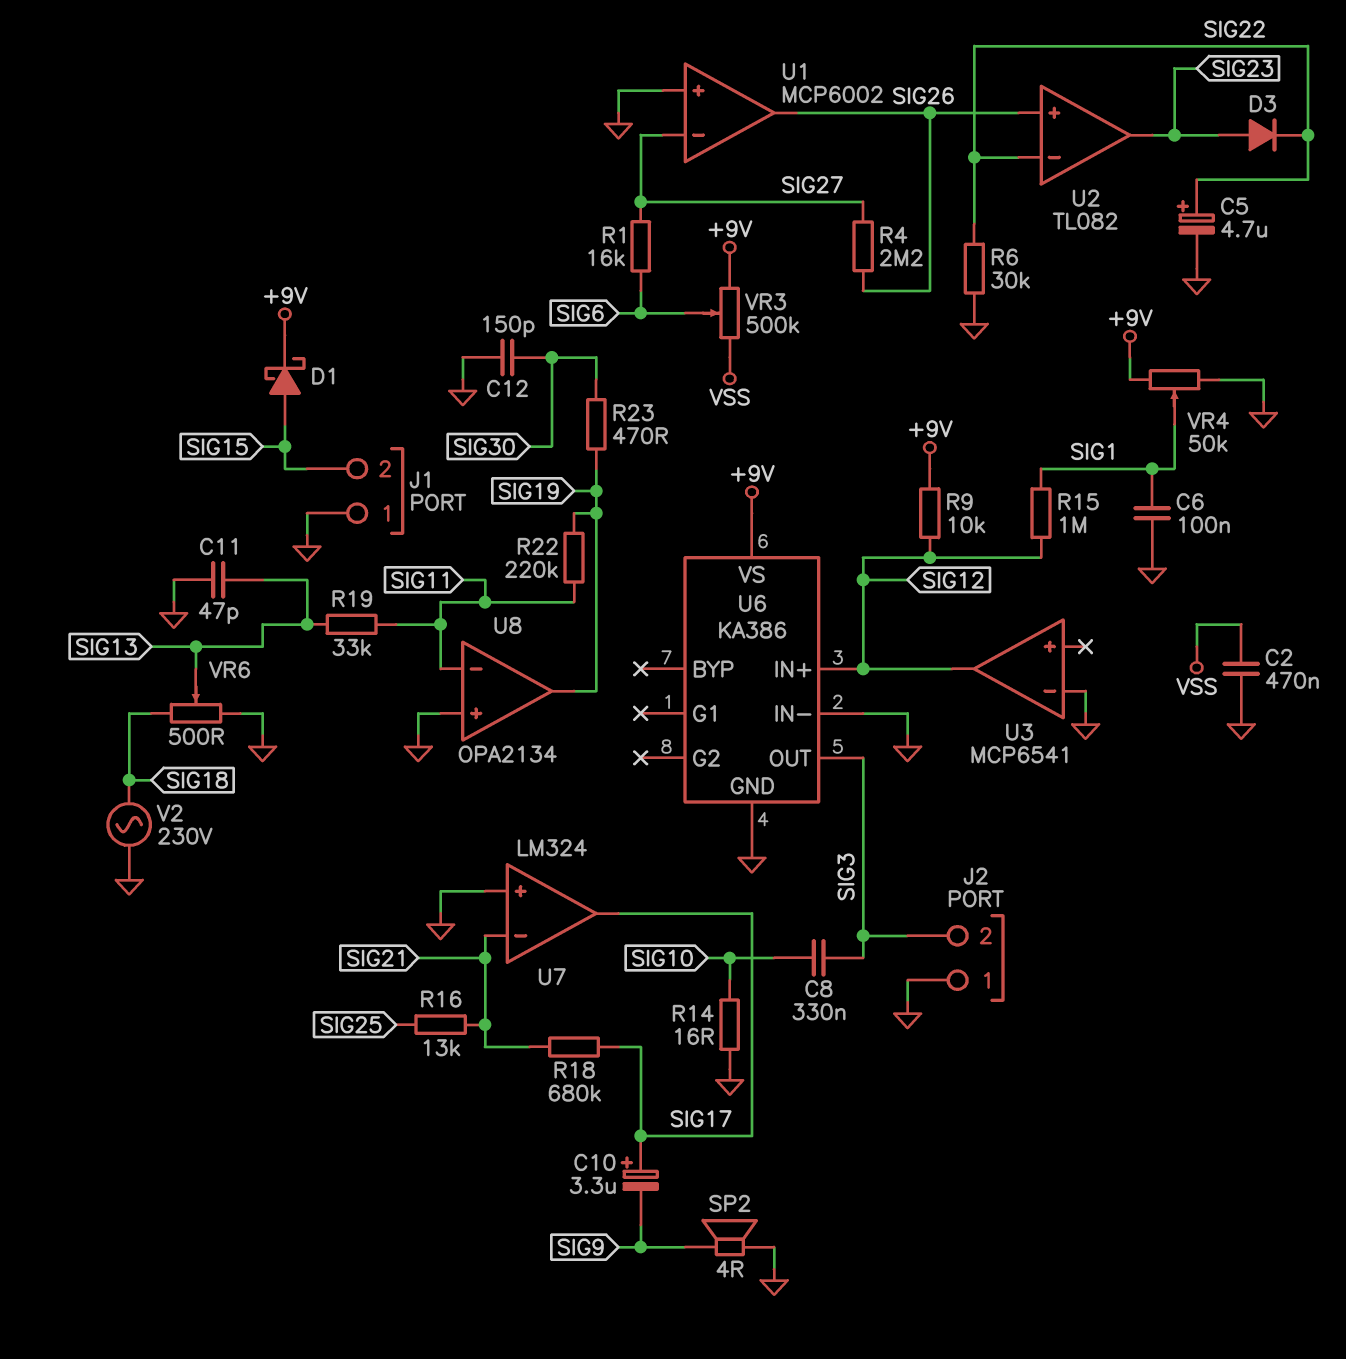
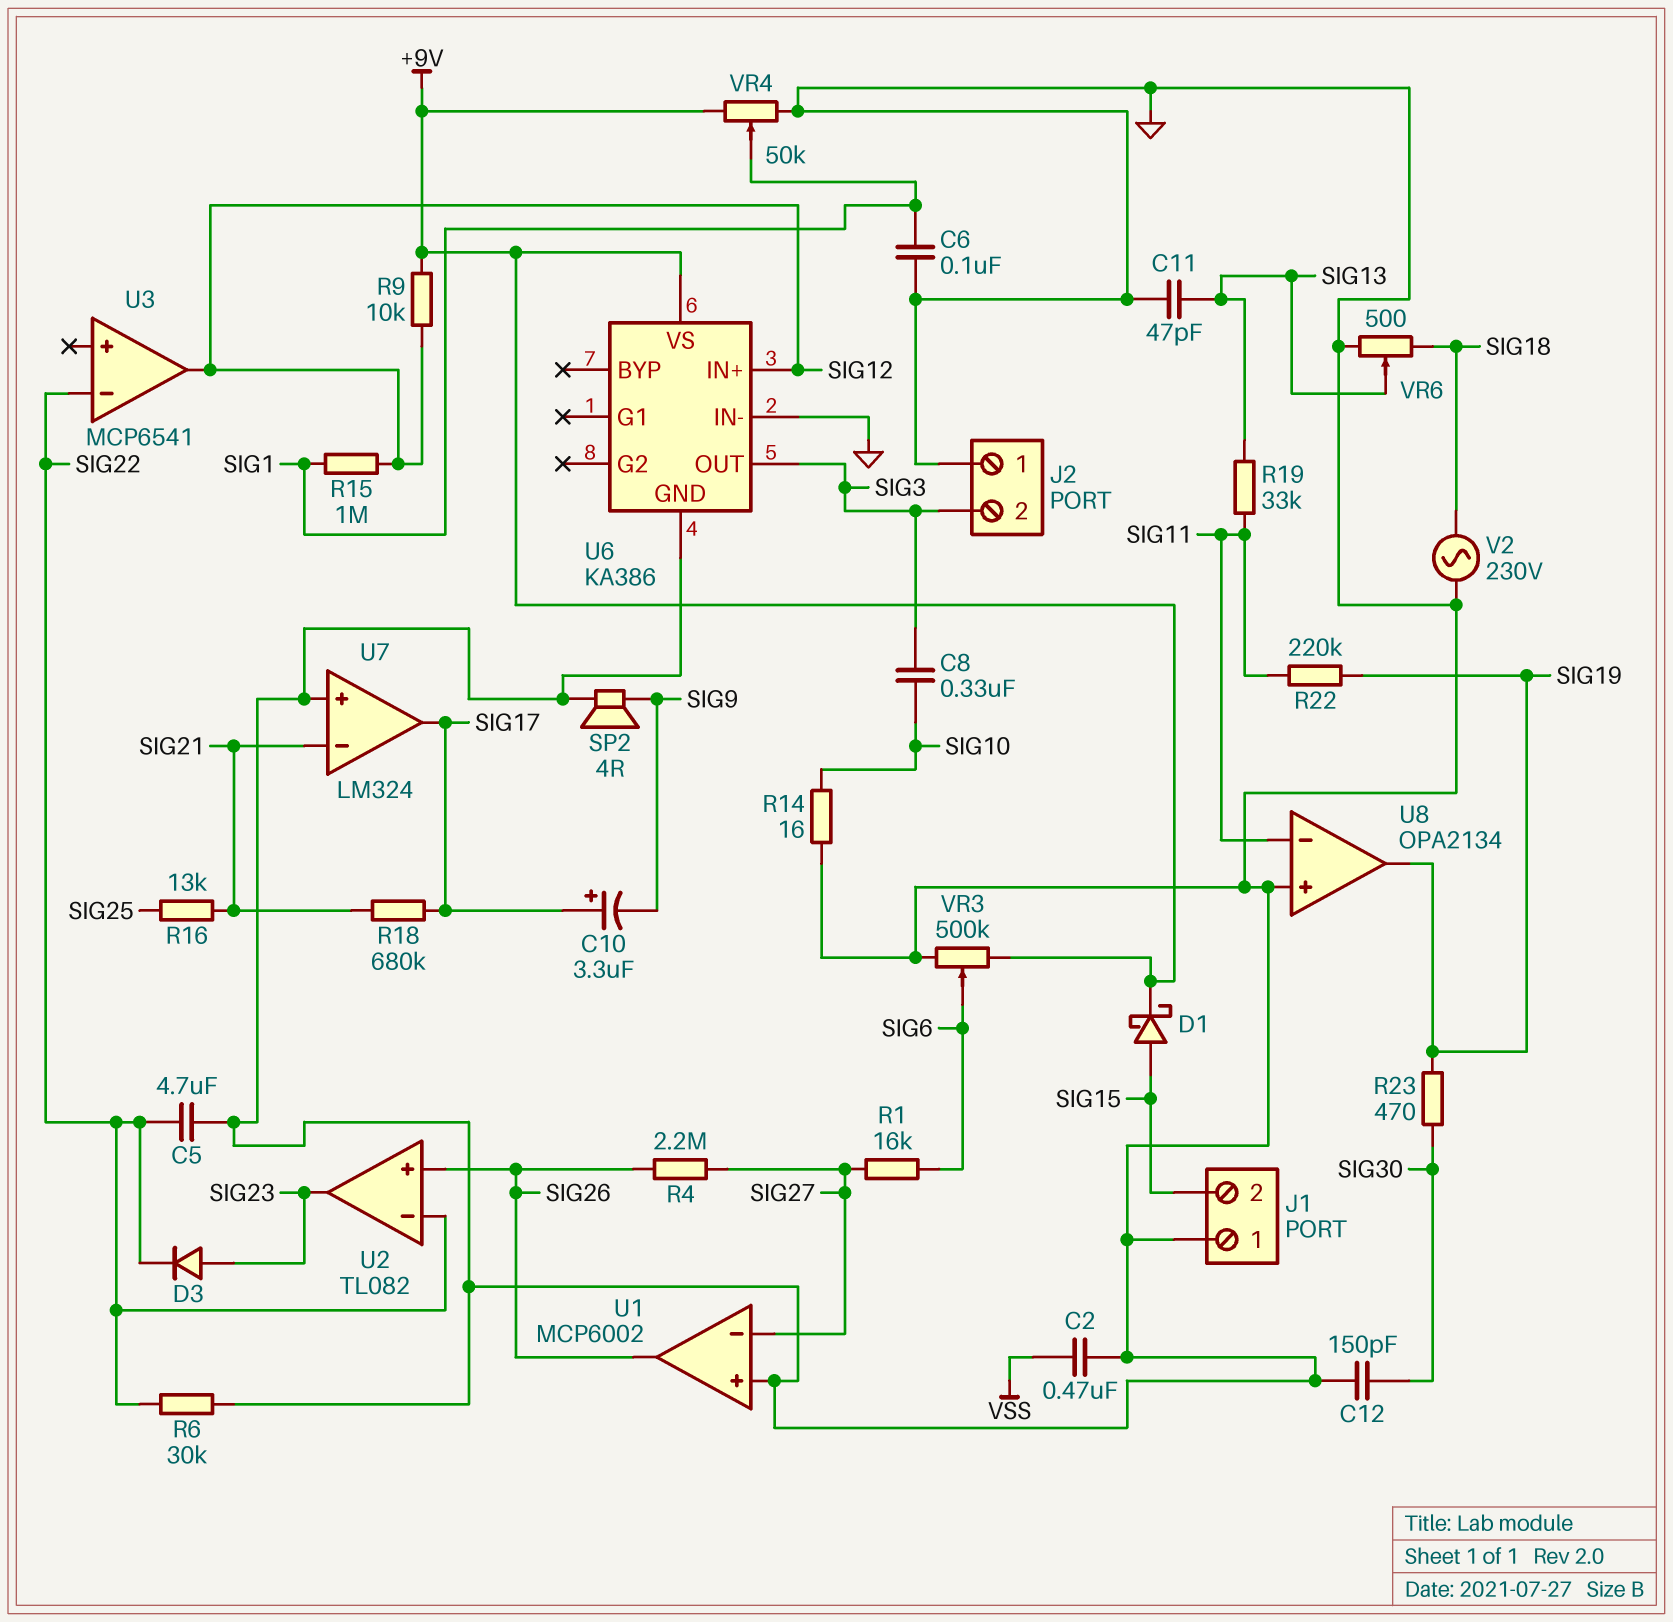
C5: 4.7uF (plus SIG22, minus GND) -> 4.7uF (GND, SIG22)
U3 pin in-: GND -> SIG22
VR3: 500k (+9V, VSS, wiper SIG6) -> 500k (+9V, GND, wiper SIG6)

